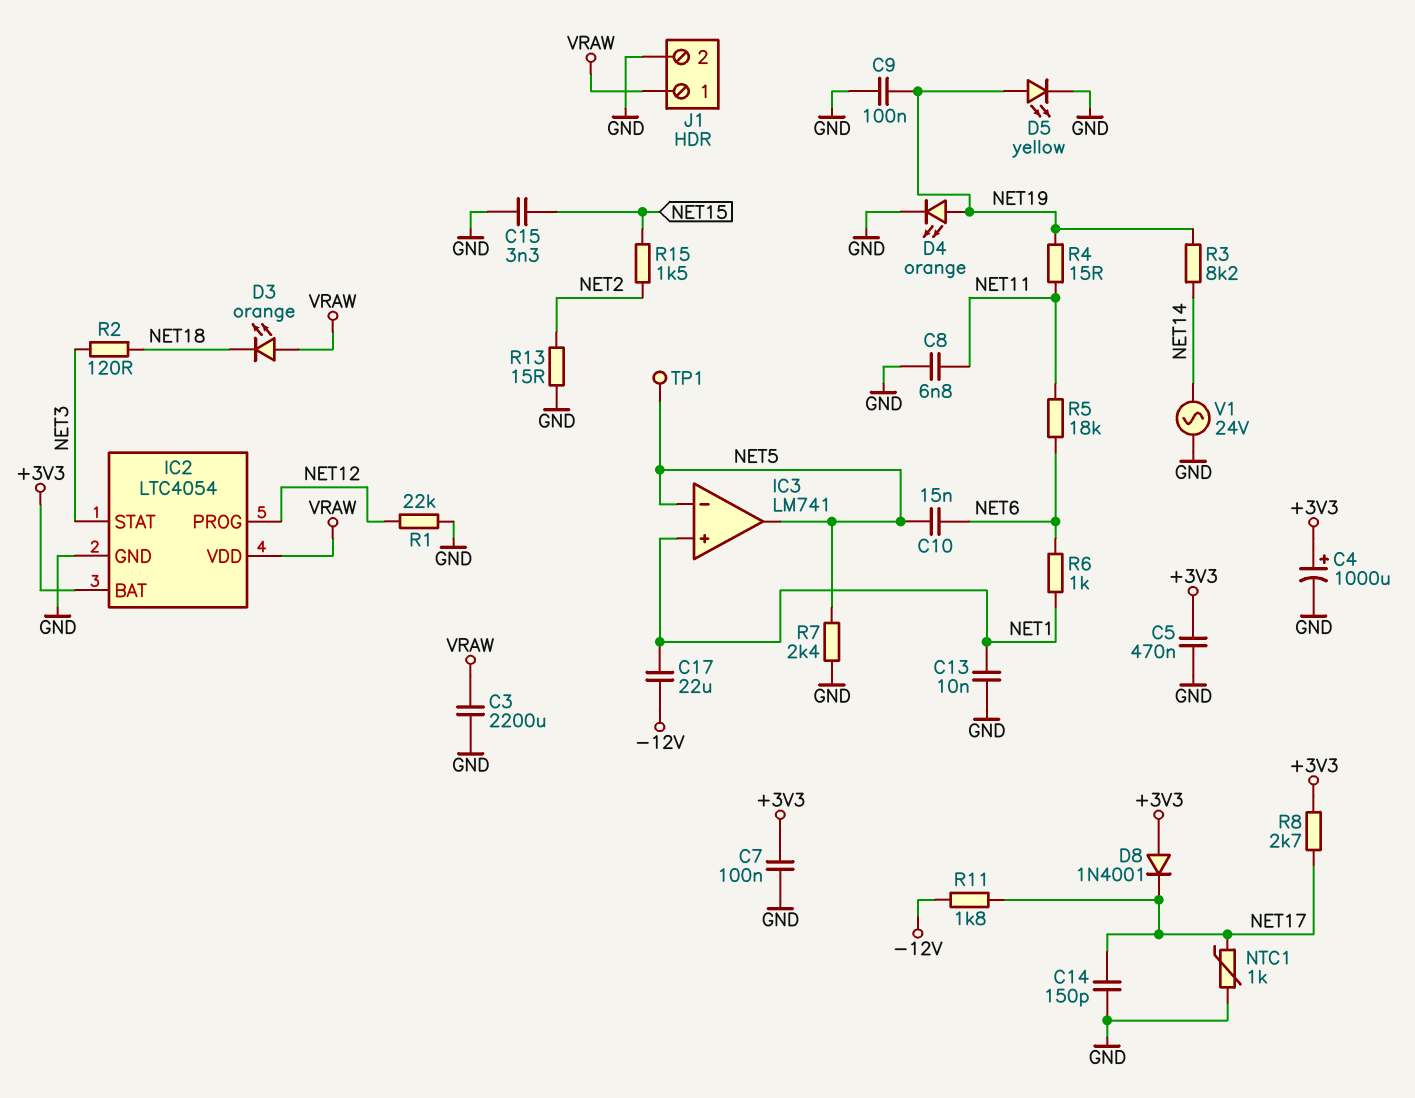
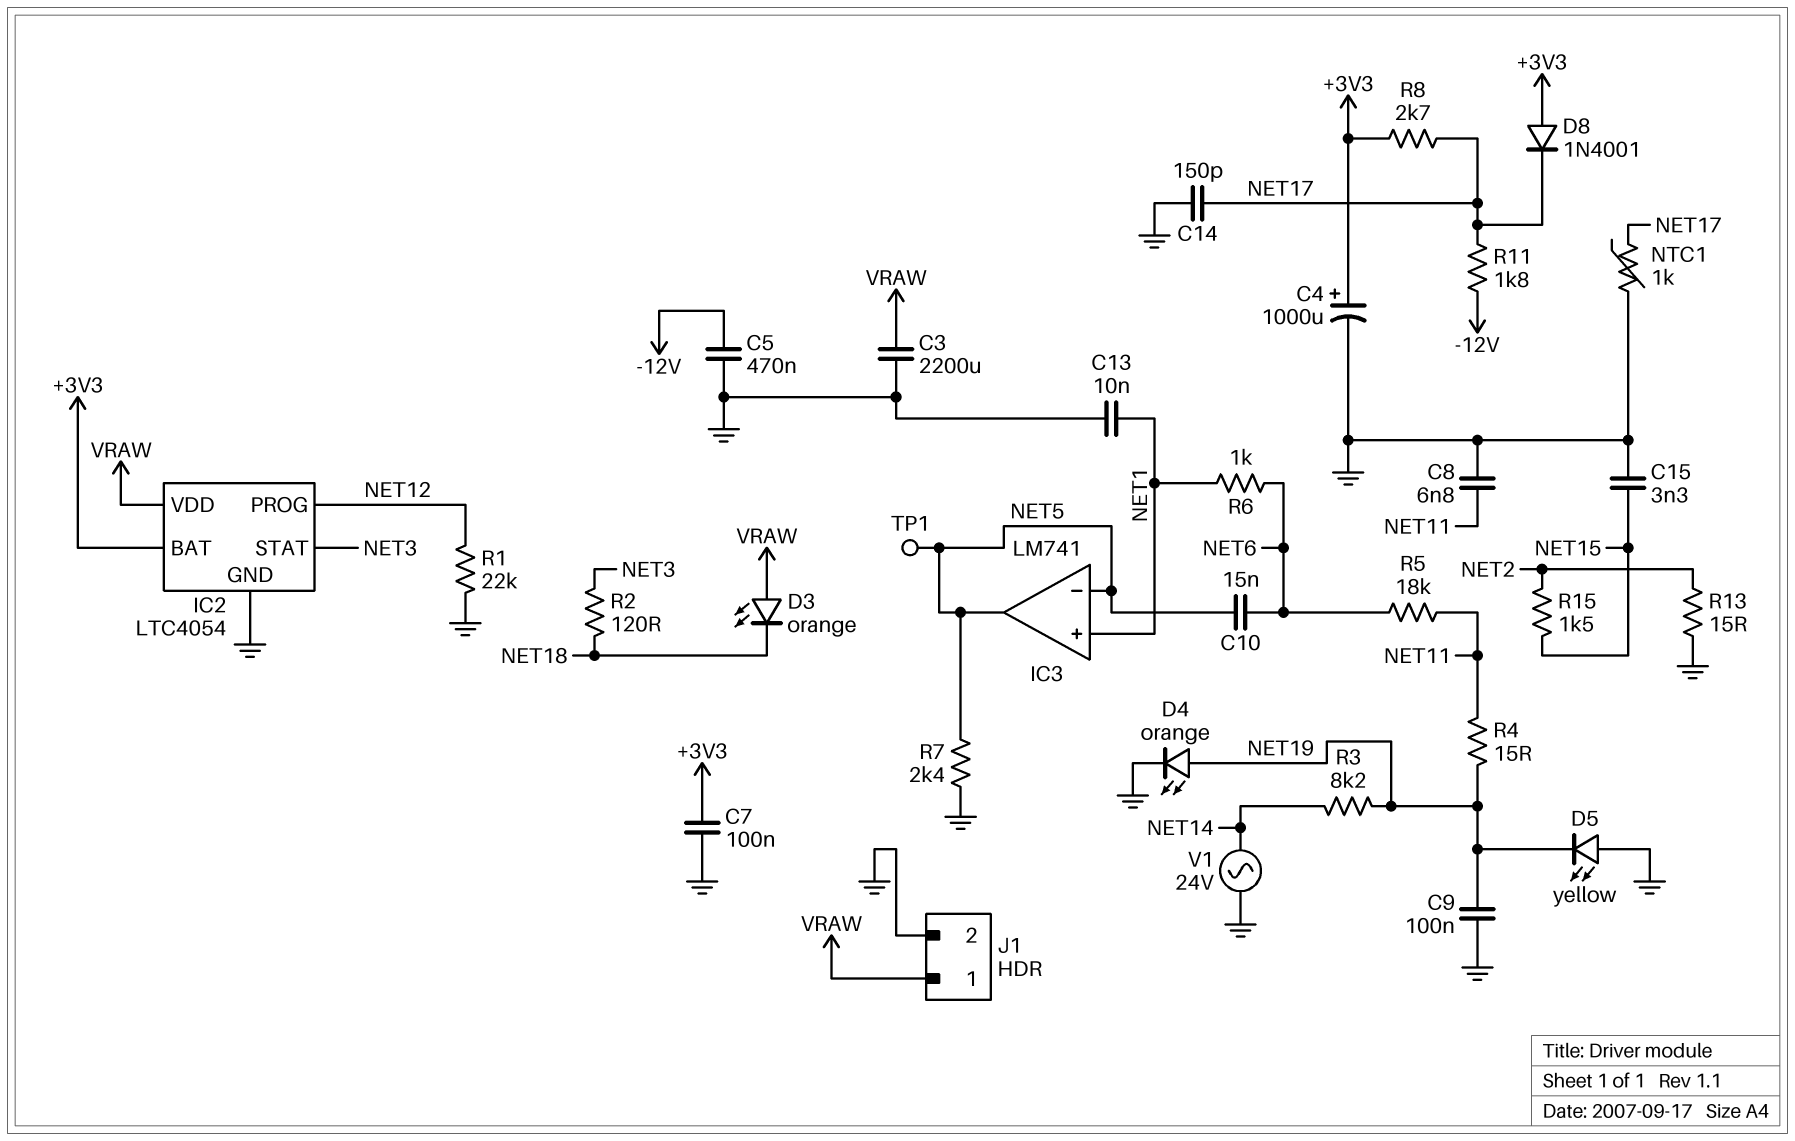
C5: 470nF (+3V3, GND) -> 470nF (-12V, GND)
C17: 22uF (-12V, NET1) -> none
D5: LED yellow (A NET19, K GND) -> LED yellow (A GND, K NET19)

